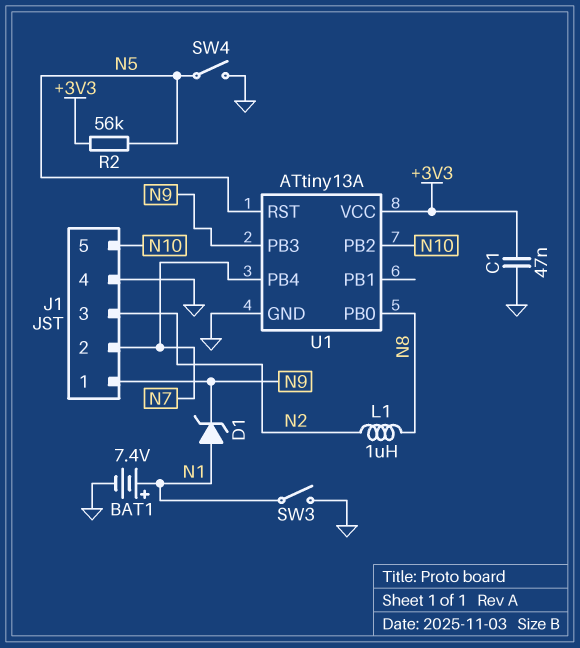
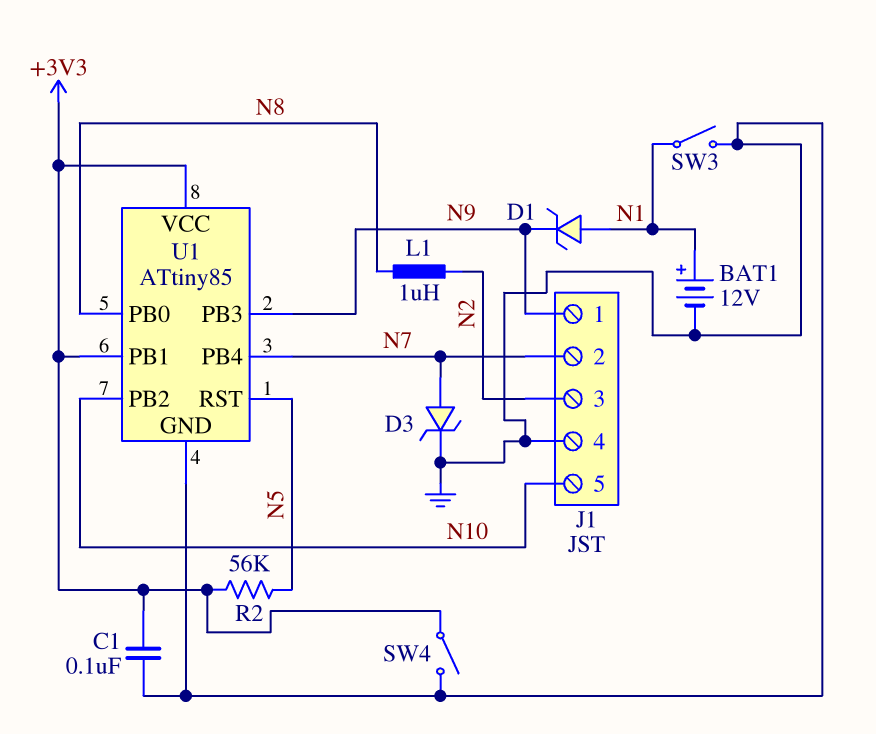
BAT1: 7.4V (plus N1, minus GND) -> 12V (plus N1, minus GND)
C1: 47nF (+3V3, GND) -> 100nF (+3V3, GND)
D3: none -> zener (A N7, K GND)
SW4: switch (GND, N5) -> switch (+3V3, GND)
U1: ATtiny13A -> ATtiny85
U1 pin PB1: none -> +3V3

